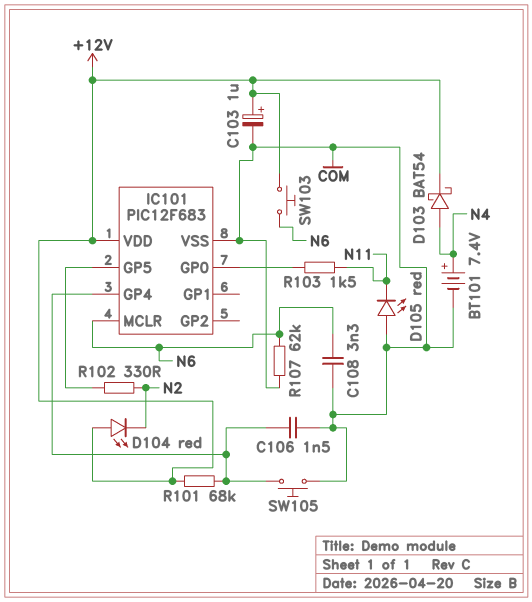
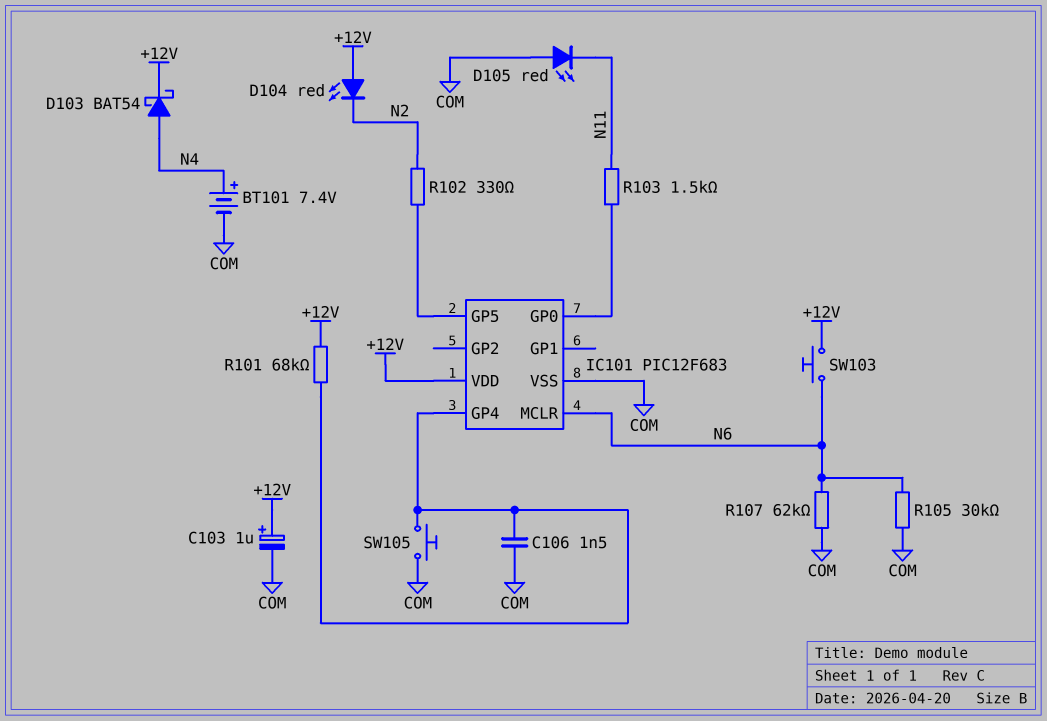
C108: 3.3nF (COM, N6) -> none
R105: none -> 30k (COM, N6)

